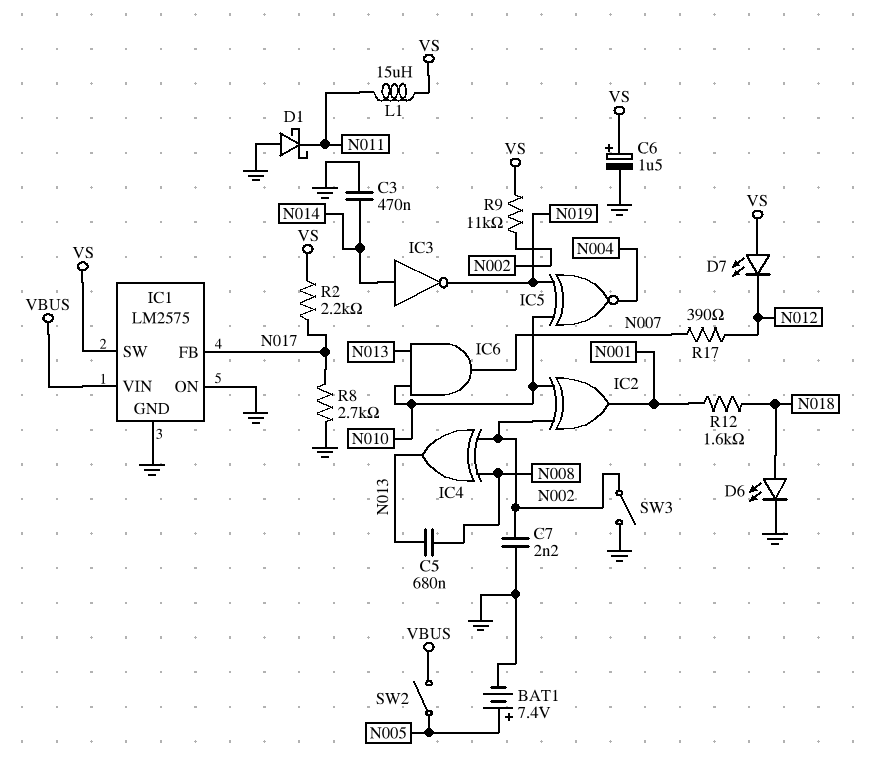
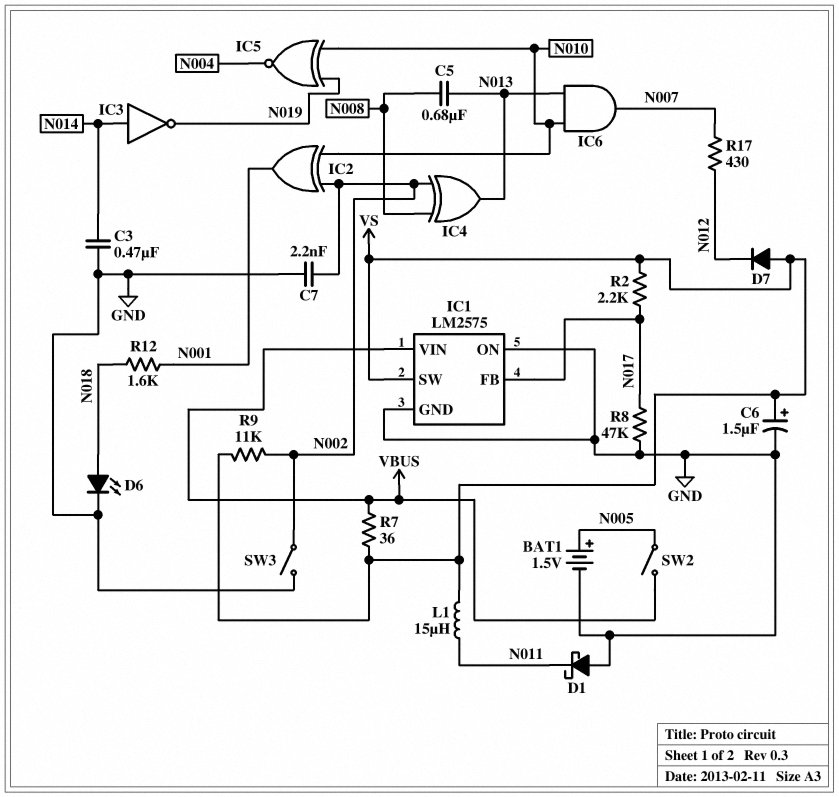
BAT1: 7.4V (plus N005, minus GND) -> 1.5V (plus N005, minus GND)
D7: LED (A VS, K N012) -> diode (A VS, K N012)
R7: none -> 36 (VBUS, VS)
R8: 2.7k (GND, N017) -> 47k (GND, N017)
R17: 390 (N007, N012) -> 430 (N007, N012)

